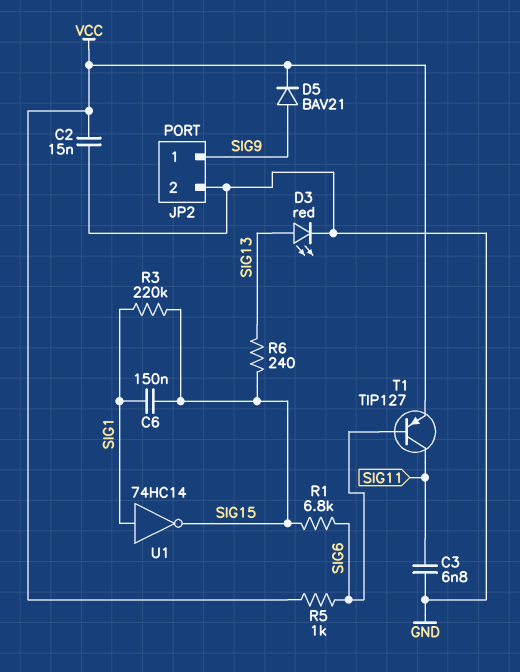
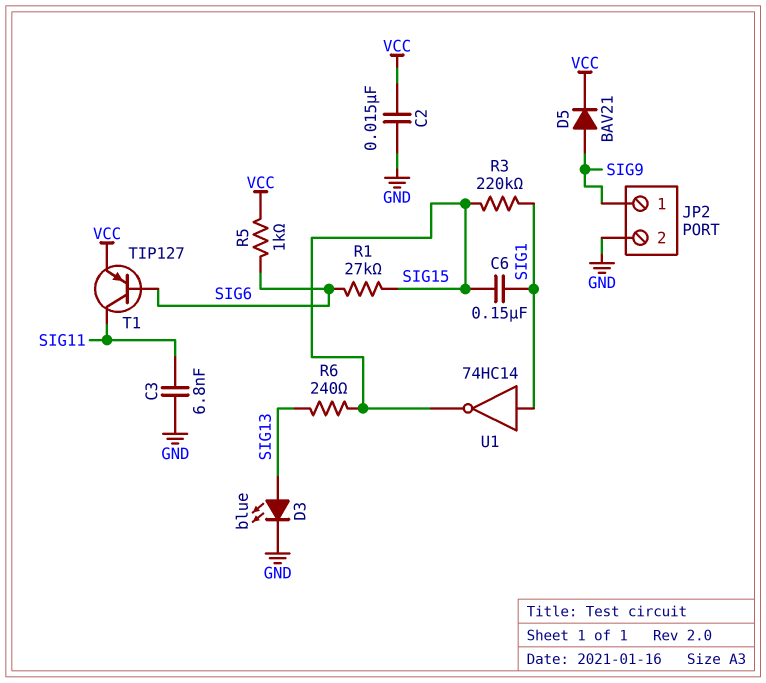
D3: LED red (A SIG13, K GND) -> LED blue (A SIG13, K GND)
R1: 6.8k (SIG6, SIG15) -> 27k (SIG6, SIG15)

